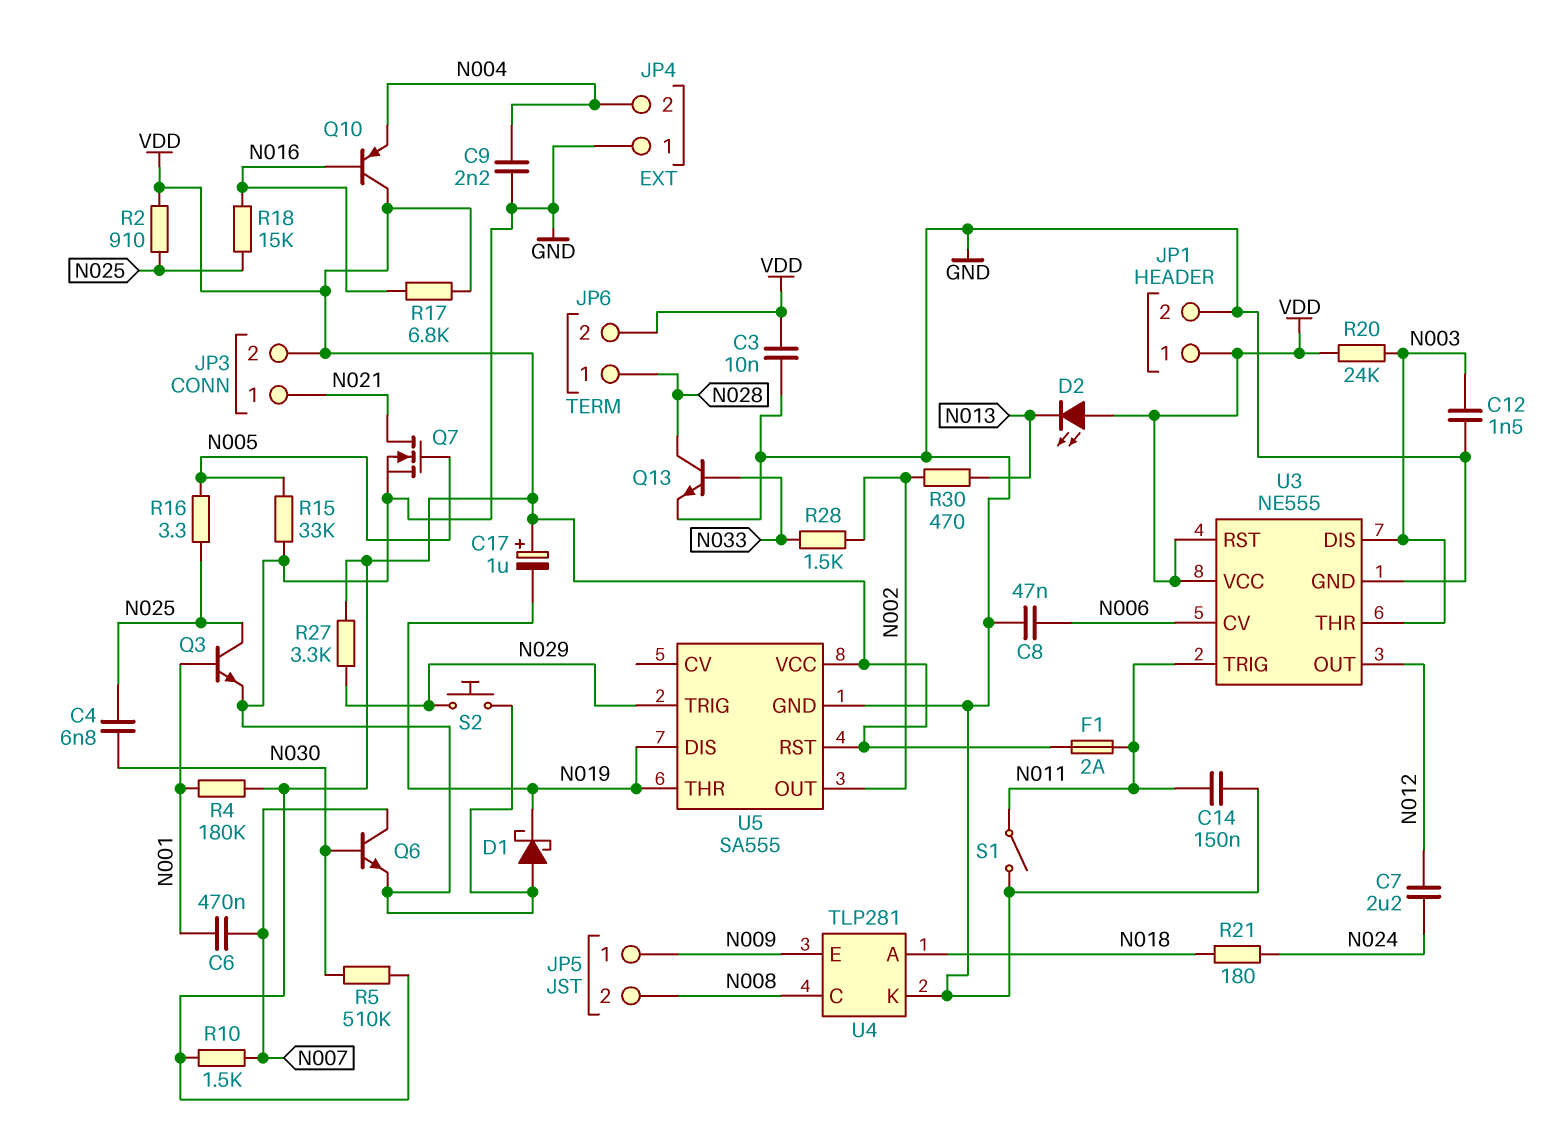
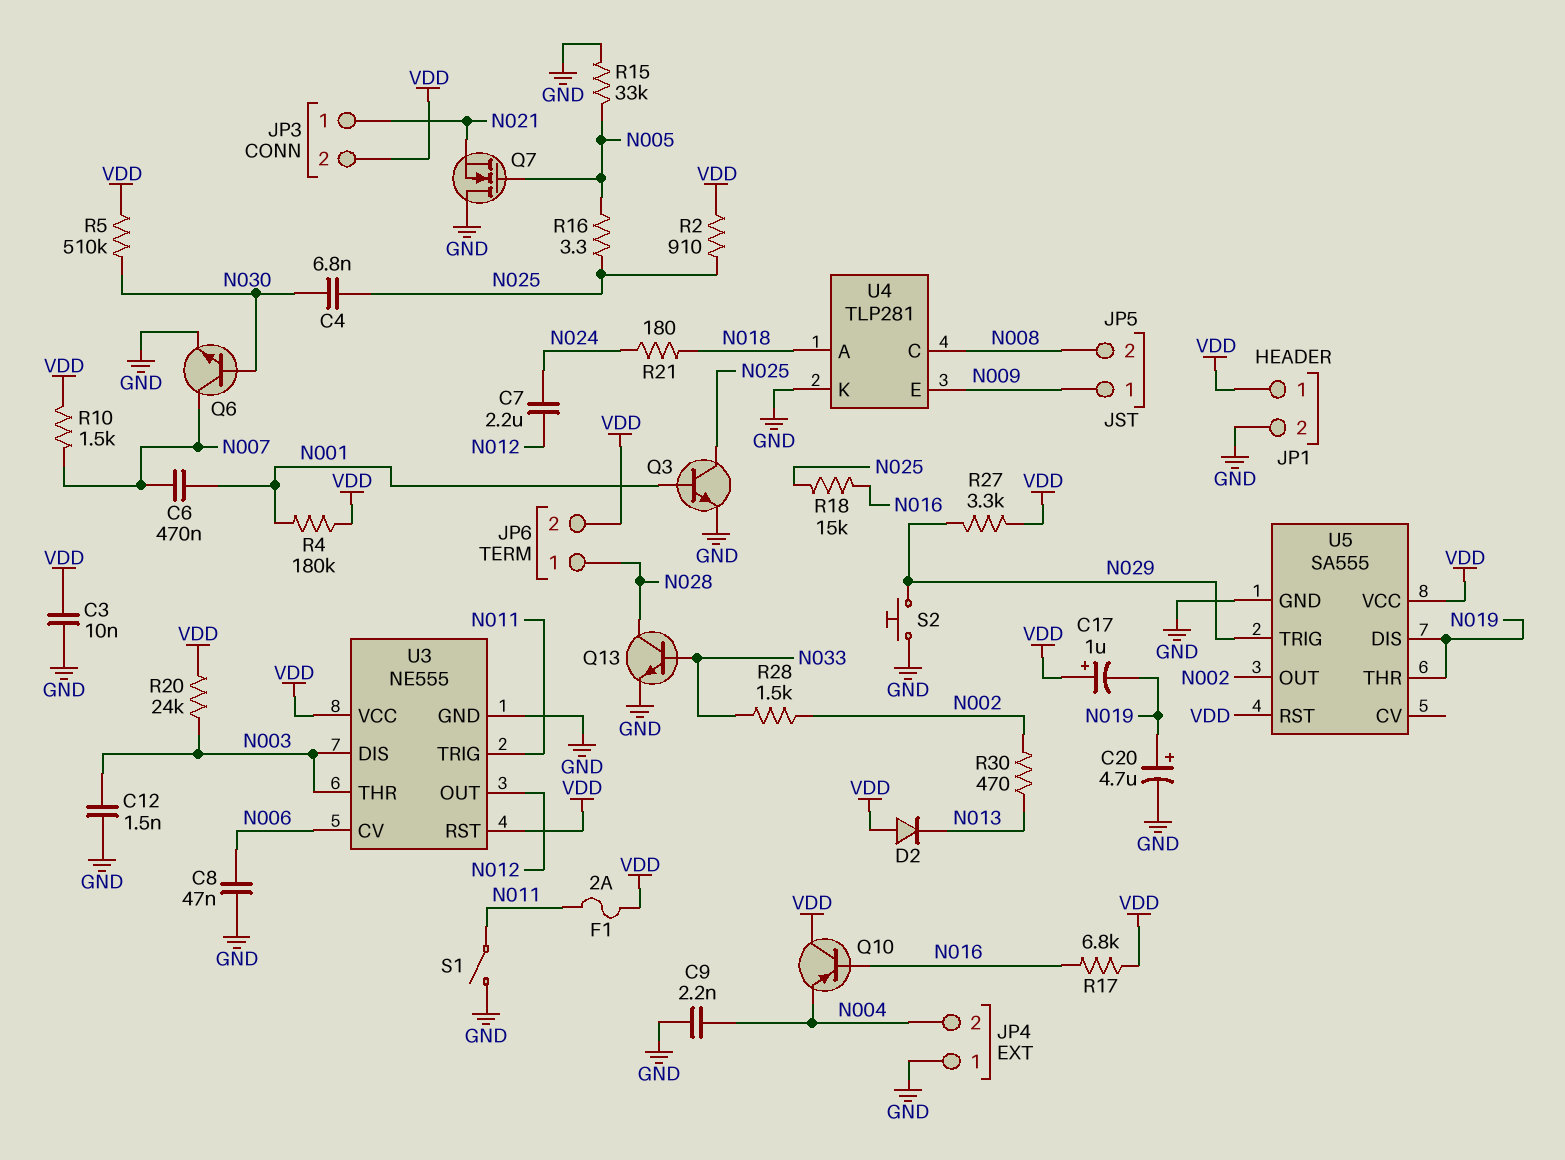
C14: 150nF (GND, N011) -> none
C20: none -> 4.7uF (plus N019, minus GND)
D1: schottky (A GND, K N019) -> none
D2: LED (A VDD, K N013) -> diode (A VDD, K N013)
Q7: NMOS (G N005, D N021, S GND) -> NMOS (G N005, D GND, S N021)

